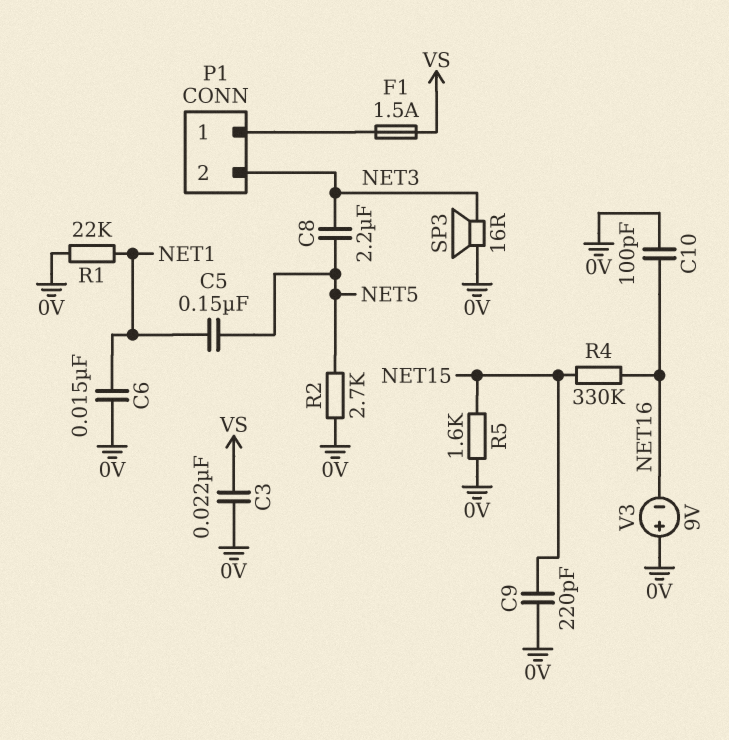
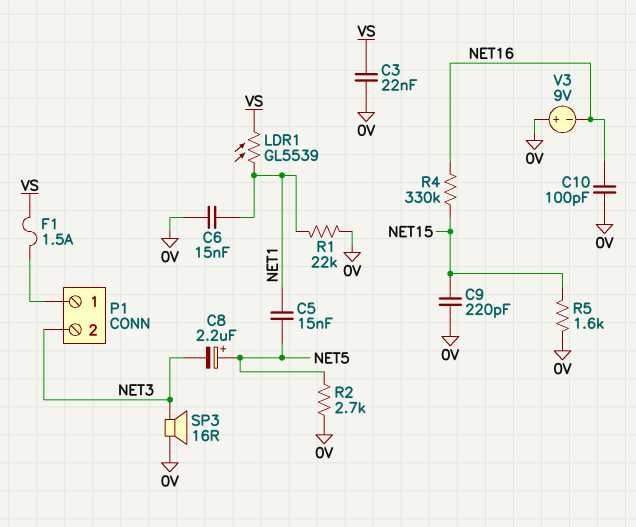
C5: 150nF (NET1, NET5) -> 15nF (NET1, NET5)
C8: 2.2uF (NET3, NET5) -> 2.2uF (plus NET5, minus NET3)
LDR1: none -> GL5539 (NET1, VS)

